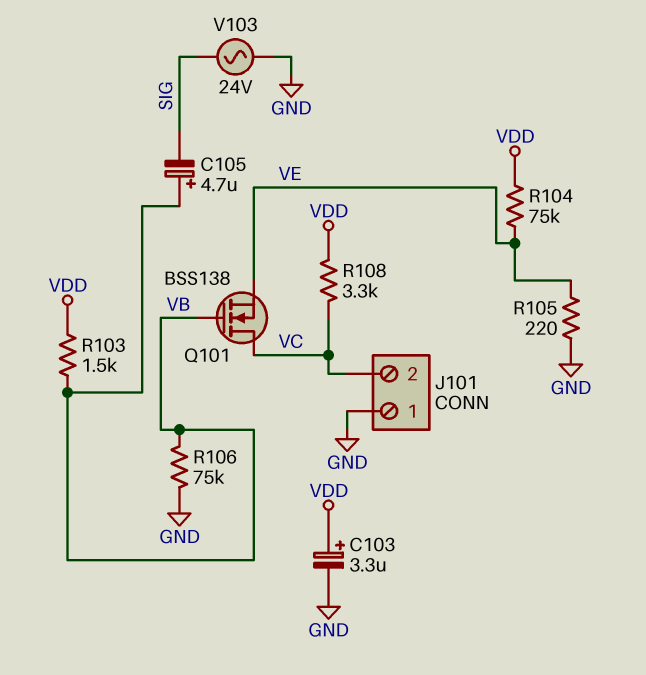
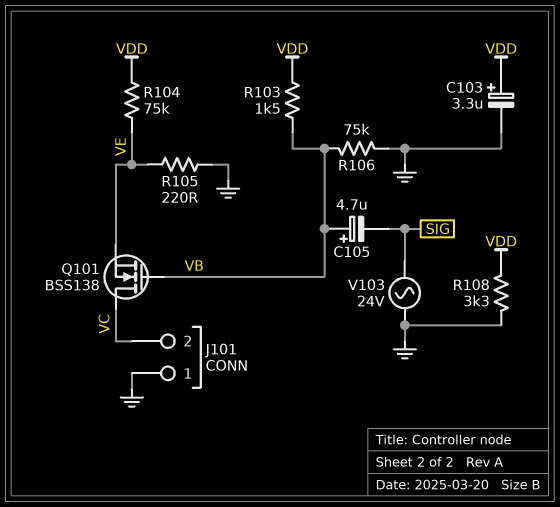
R108: 3.3k (VC, VDD) -> 3.3k (GND, VDD)

